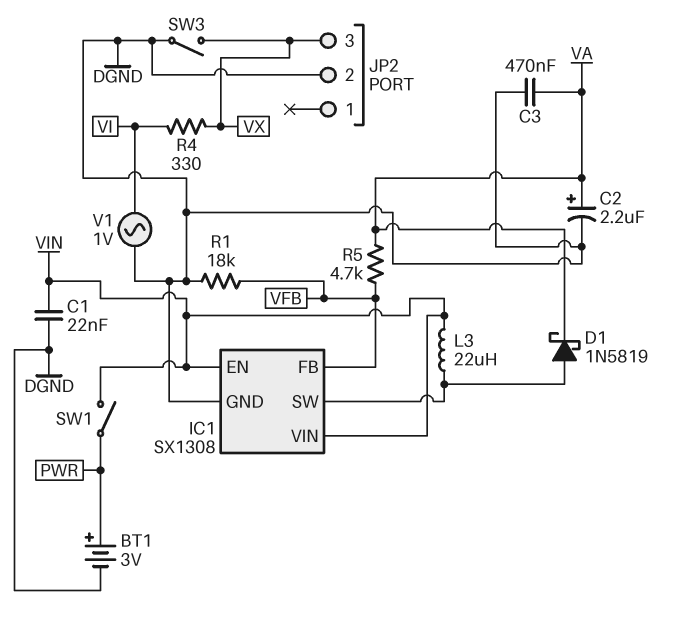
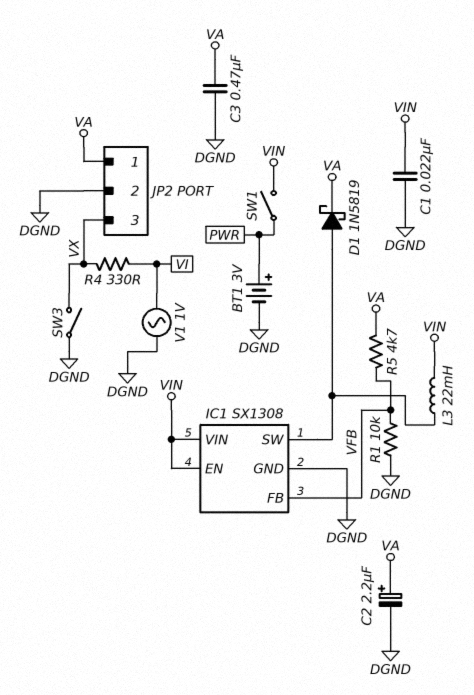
JP2 pin 1: none -> VA
L3: 22uH (IC1/SW, VIN) -> 22mH (IC1/SW, VIN)
R1: 18k (DGND, VFB) -> 10k (DGND, VFB)

